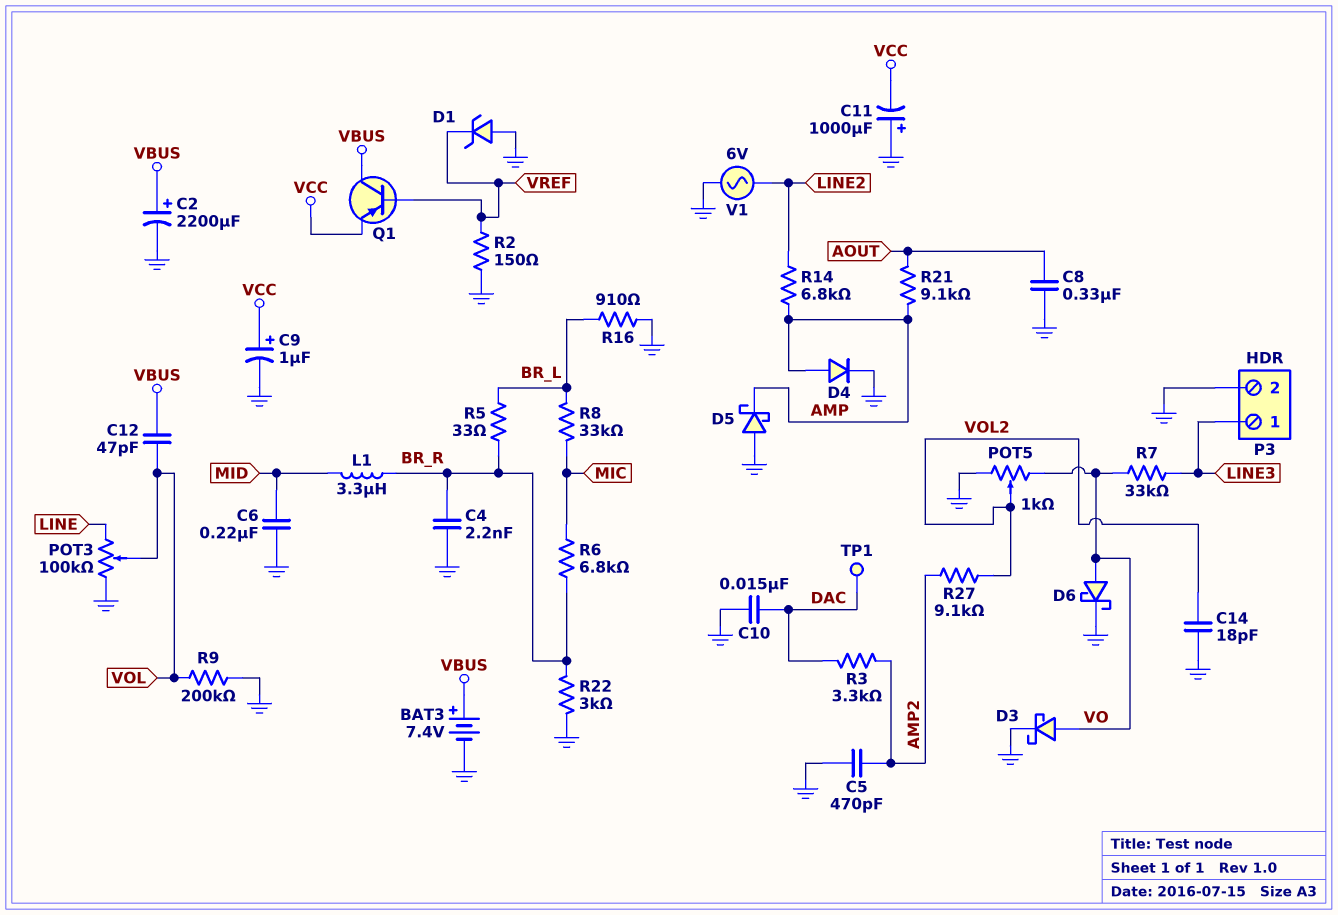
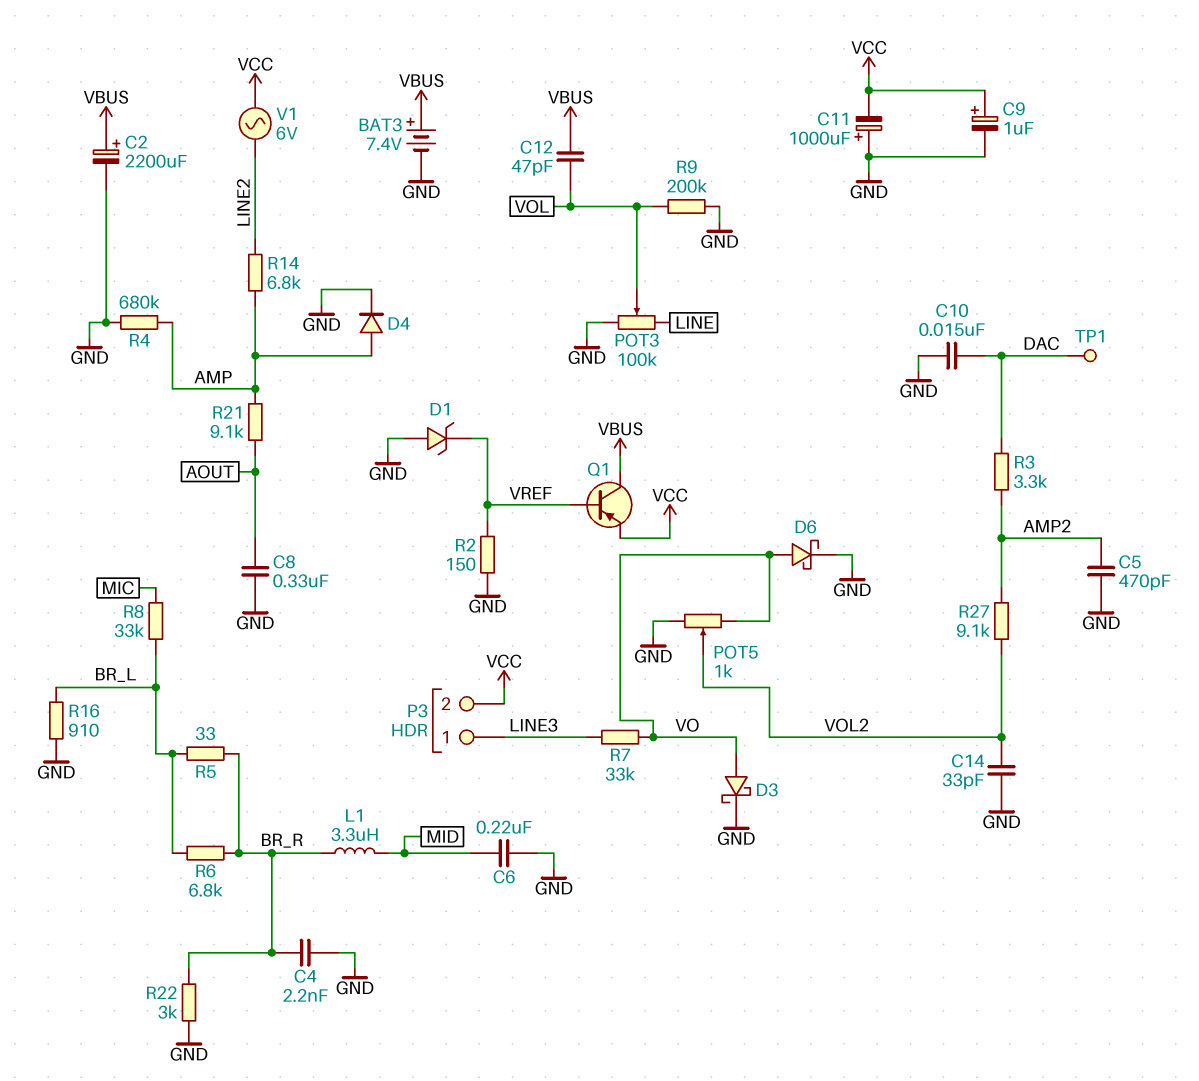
C14: 18pF (GND, VOL2) -> 33pF (GND, VOL2)
D5: schottky (A GND, K AMP) -> none
P3 pin 2: GND -> VCC
R4: none -> 680k (AMP, GND)
R6: 6.8k (BR_R, MIC) -> 6.8k (BR_L, BR_R)
V1: AC 6V (GND, LINE2) -> AC 6V (LINE2, VCC)

